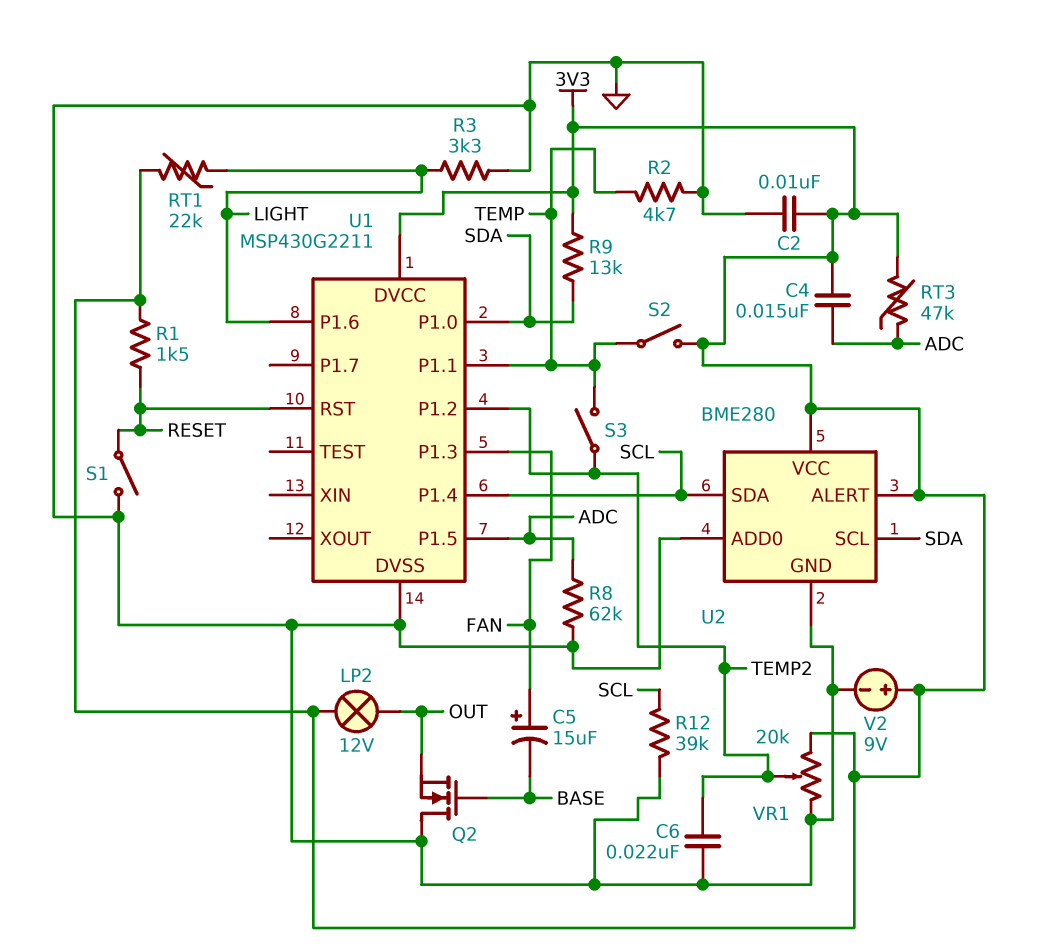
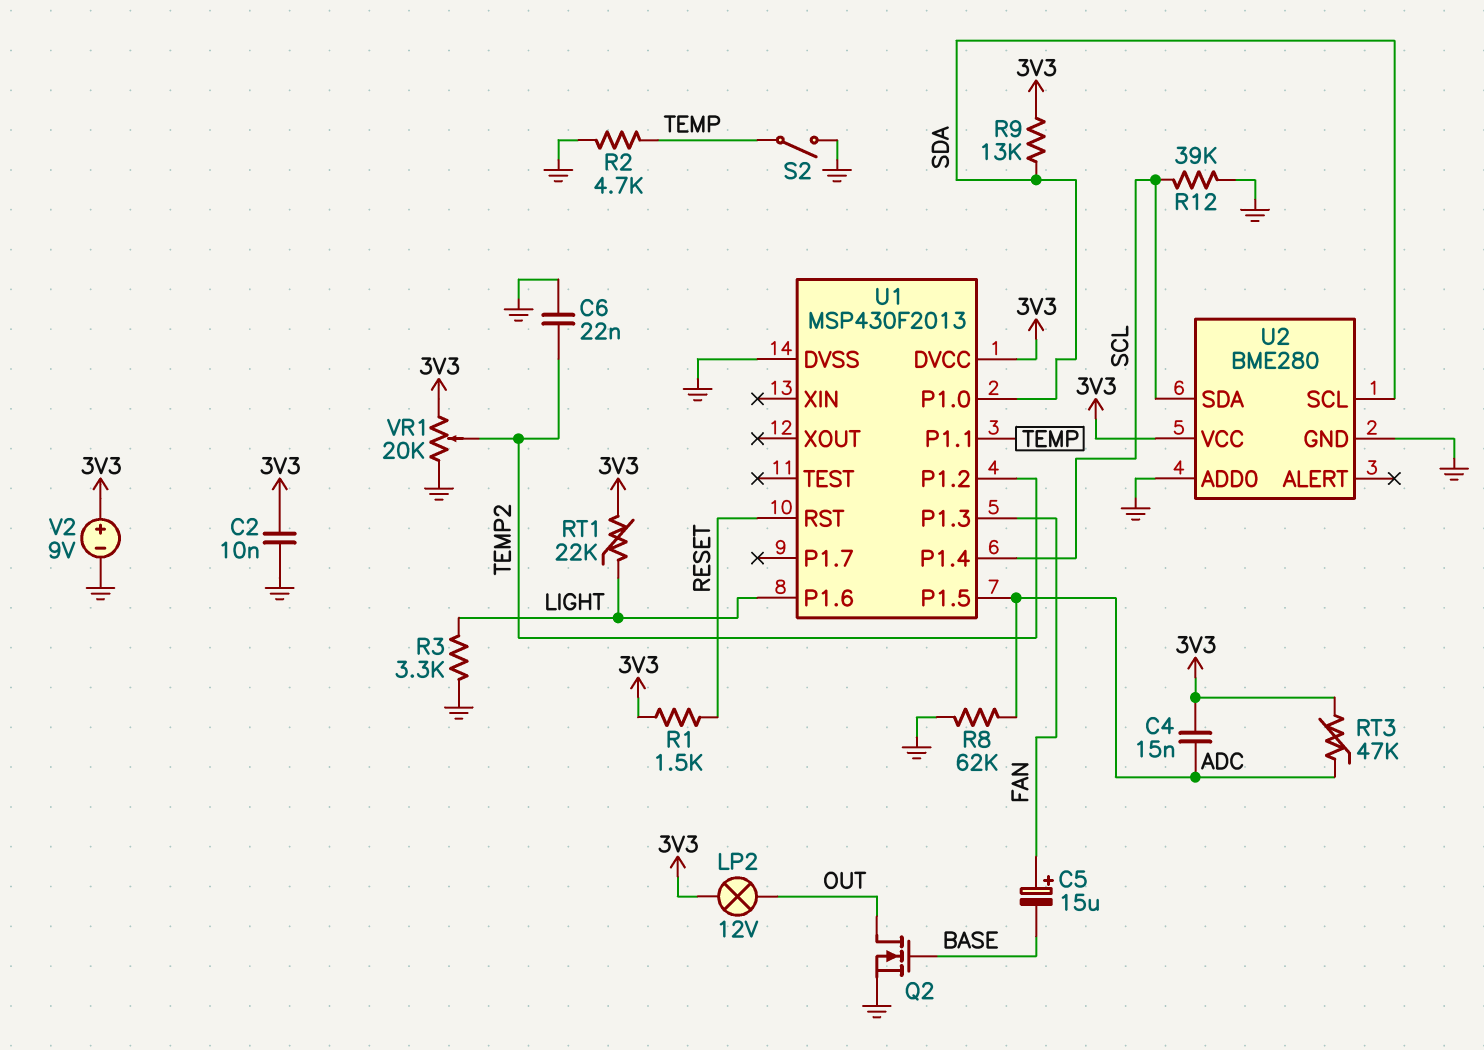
Q2: NMOS (G BASE, D GND, S OUT) -> NMOS (G BASE, D OUT, S GND)
S1: switch (GND, RESET) -> none
S2: switch (3V3, TEMP) -> switch (GND, TEMP)
S3: switch (TEMP, TEMP2) -> none
U1: MSP430G2211 -> MSP430F2013
U2 pin ALERT: 3V3 -> none

